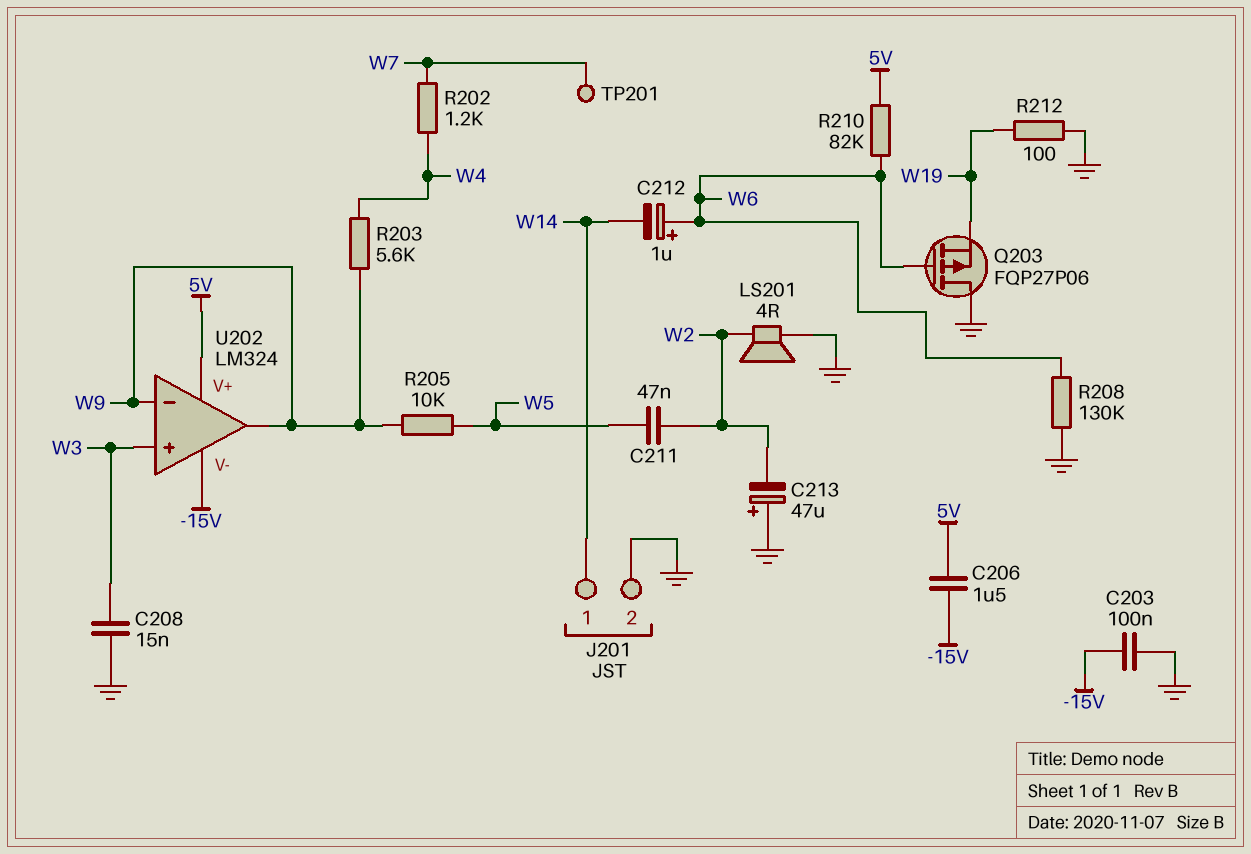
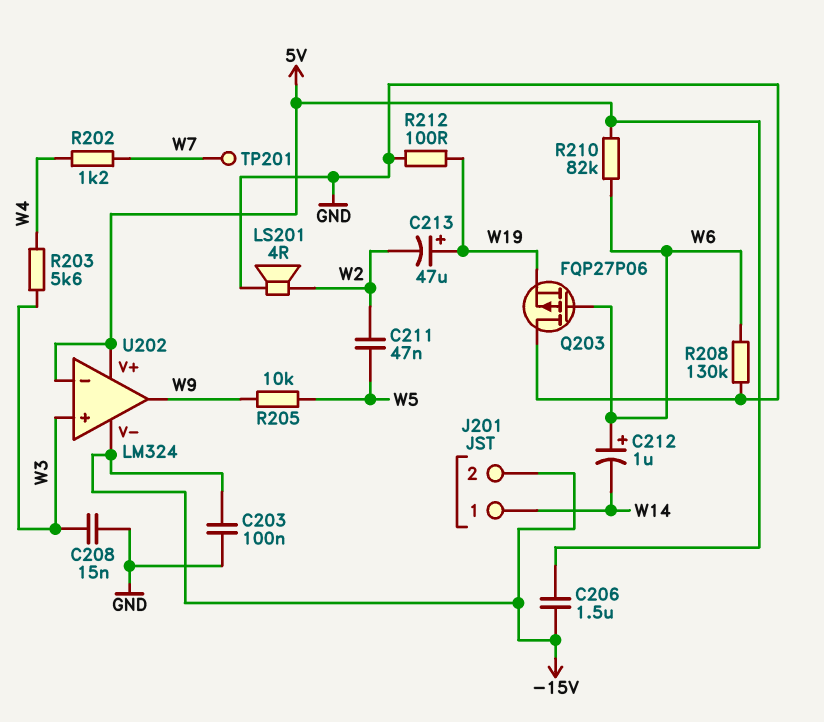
C213: 47uF (plus GND, minus W2) -> 47uF (plus W19, minus W2)
J201 pin 2: GND -> -15V
R203: 5.6k (W4, W9) -> 5.6k (W3, W4)
U202 pin in-: W9 -> 5V

